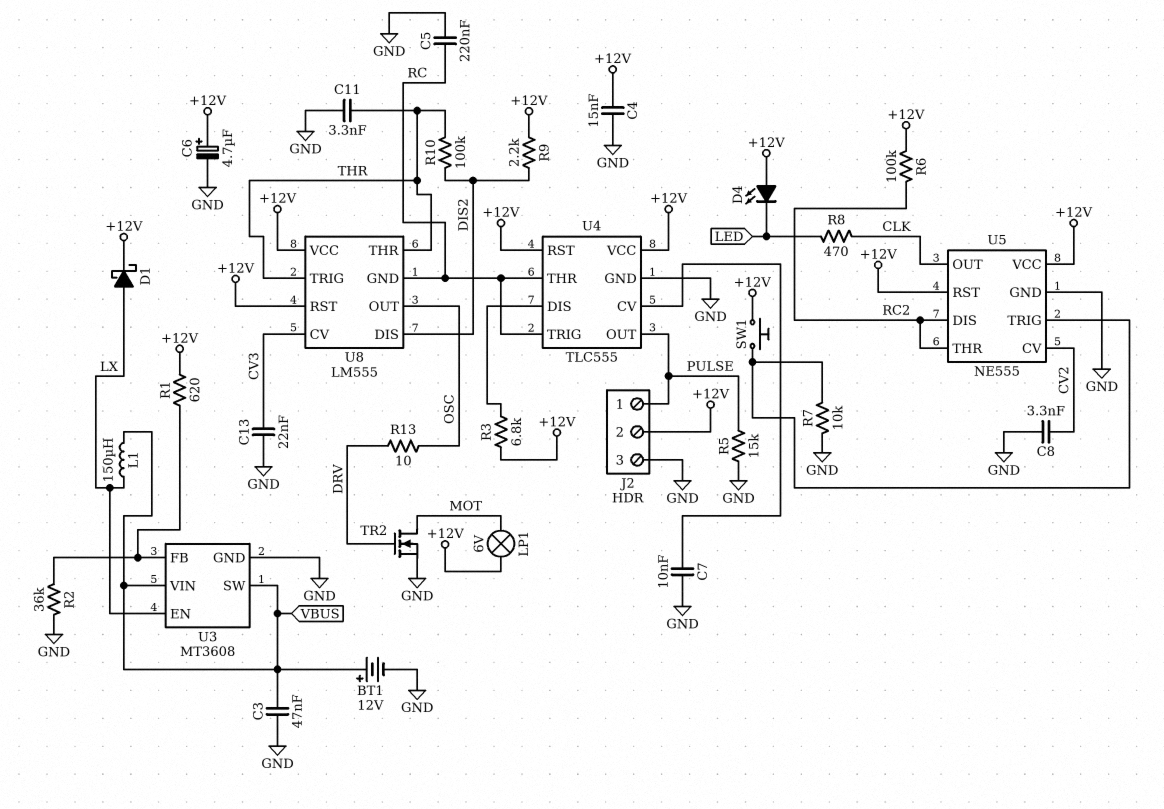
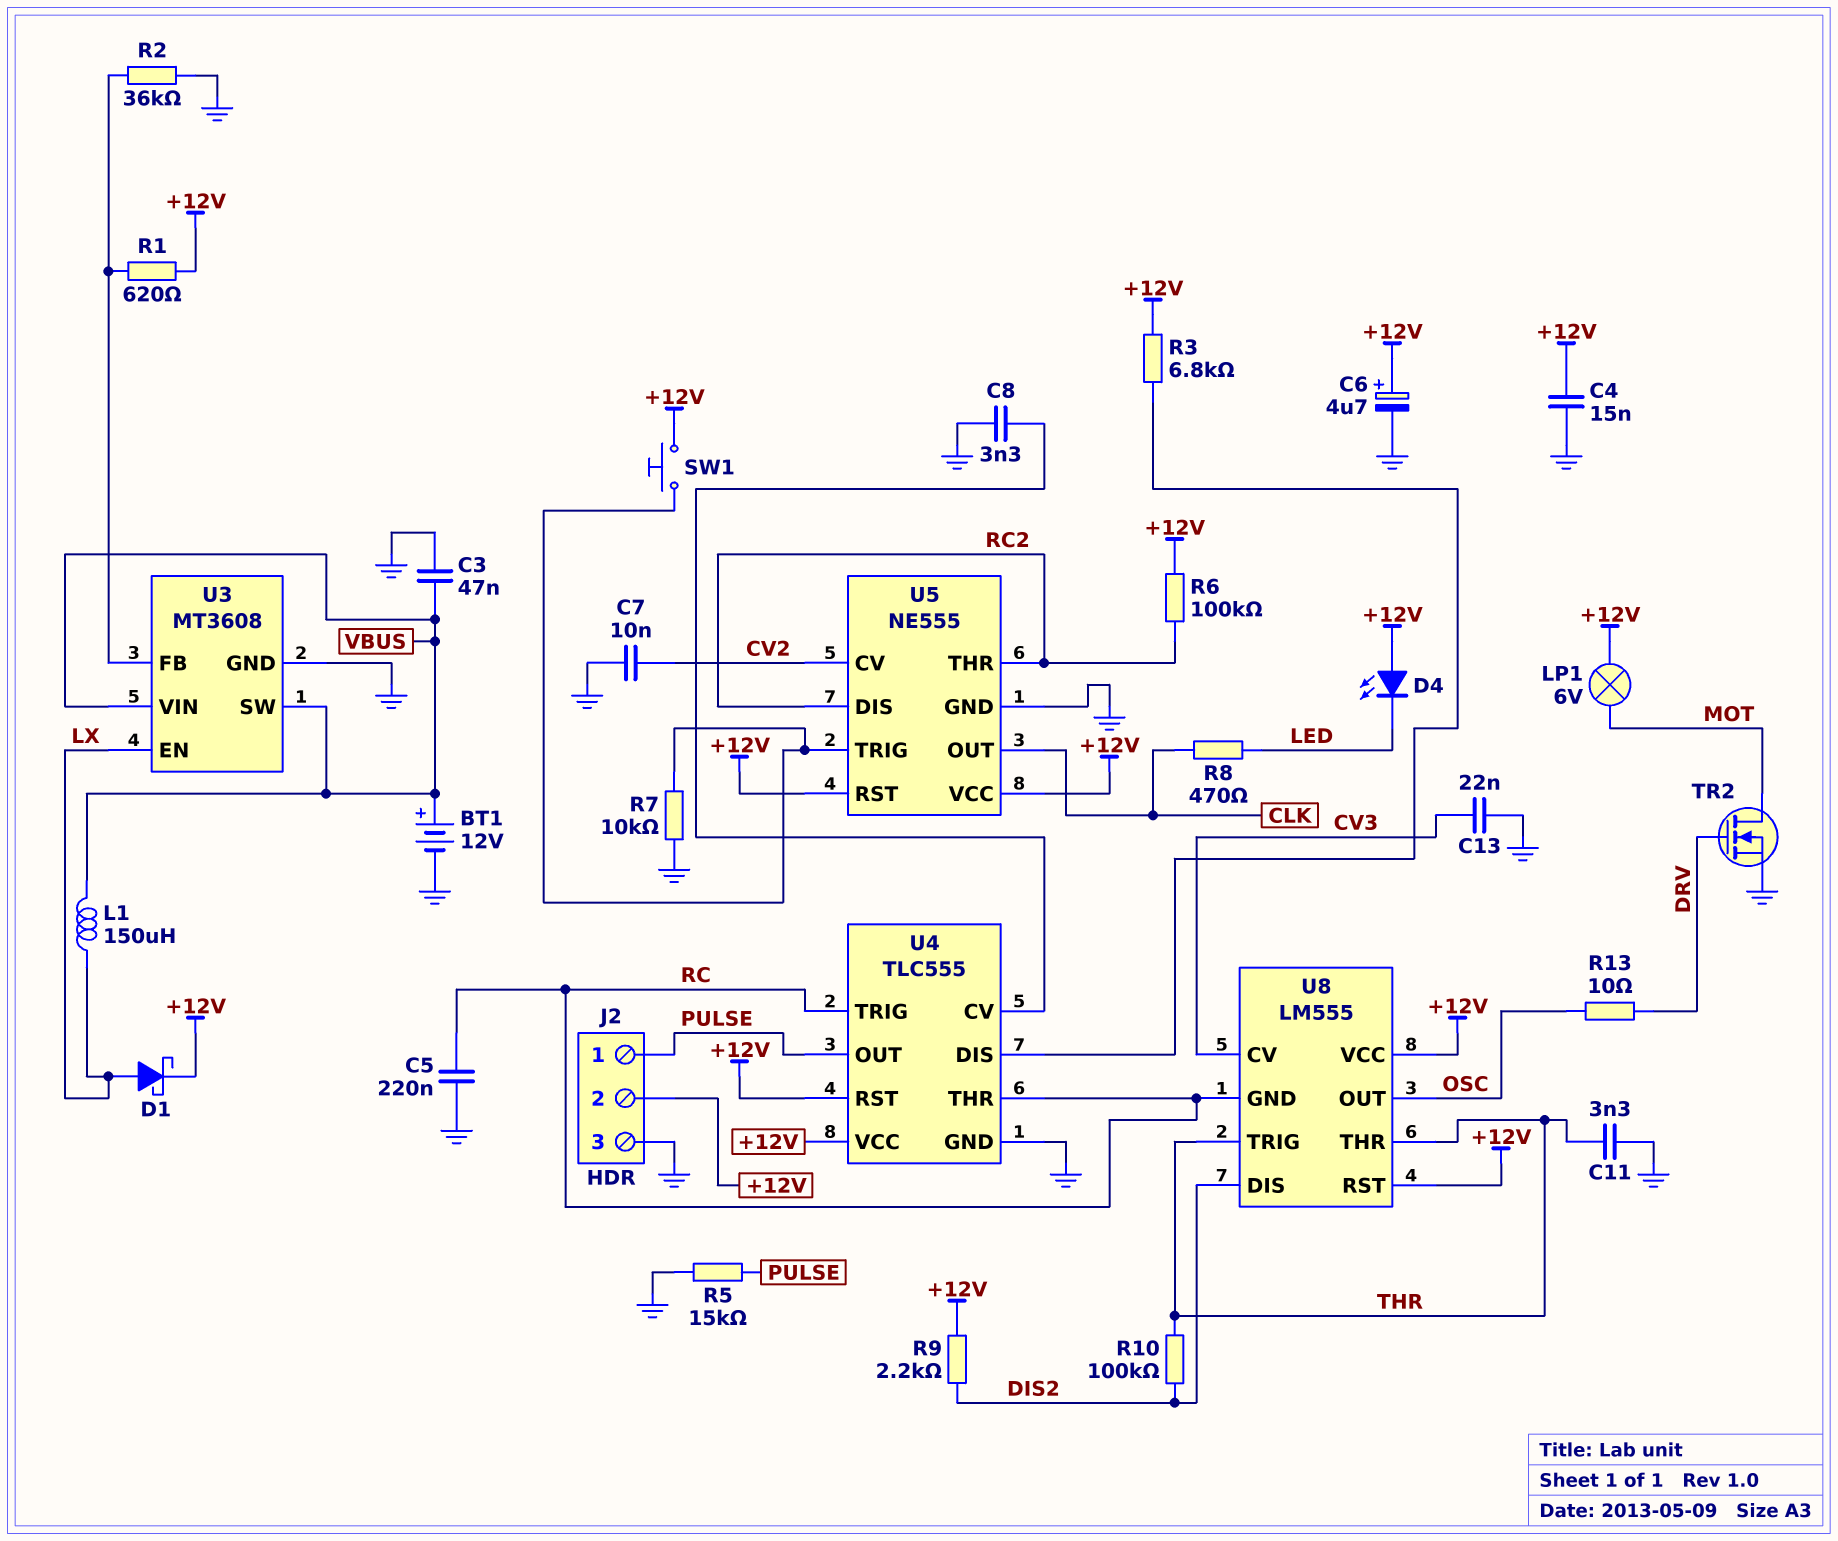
C7: 10nF (GND, U4/CV) -> 10nF (CV2, GND)
C8: 3.3nF (CV2, GND) -> 3.3nF (GND, U4/CV)

